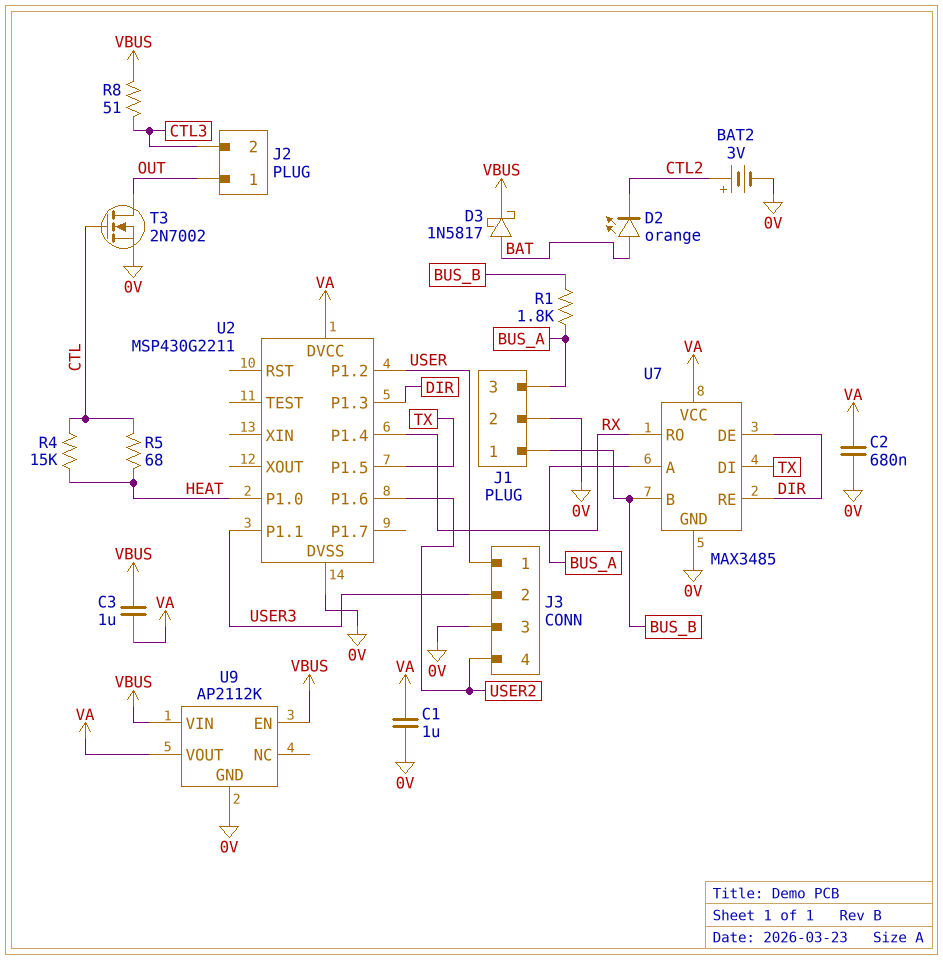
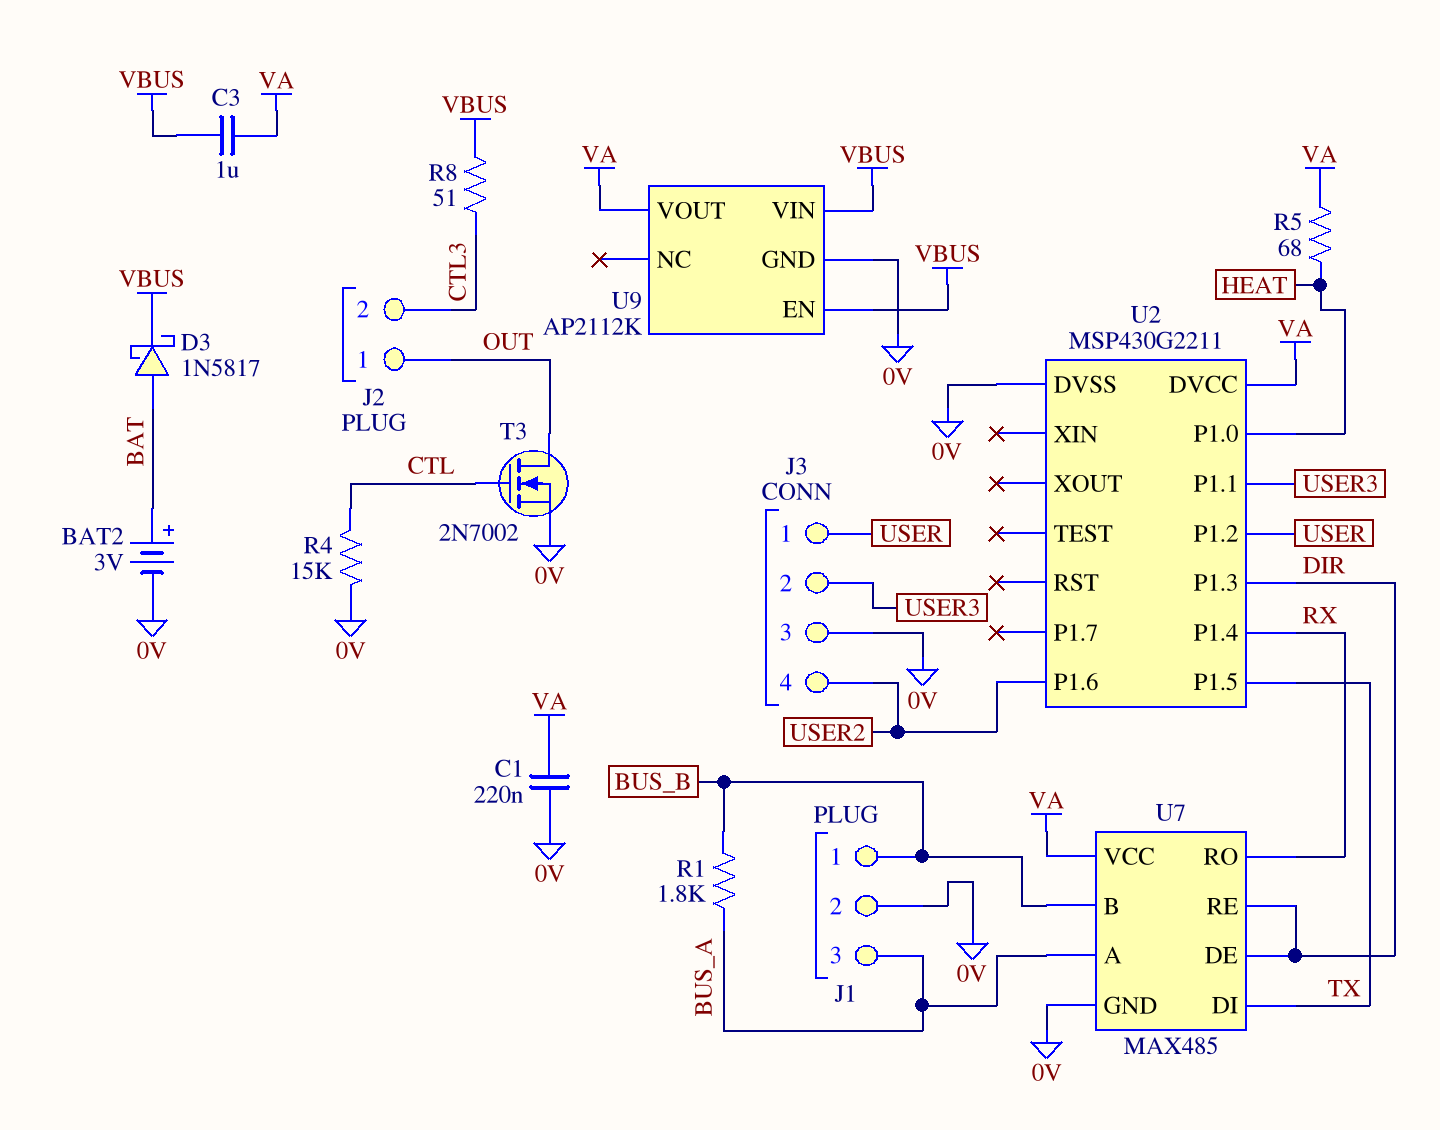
BAT2: 3V (plus CTL2, minus 0V) -> 3V (plus BAT, minus 0V)
C1: 1uF (0V, VA) -> 220nF (0V, VA)
C2: 680nF (0V, VA) -> none
D2: LED orange (A BAT, K CTL2) -> none
R4: 15k (CTL, HEAT) -> 15k (0V, CTL)
R5: 68 (CTL, HEAT) -> 68 (HEAT, VA)
U7: MAX3485 -> MAX485

